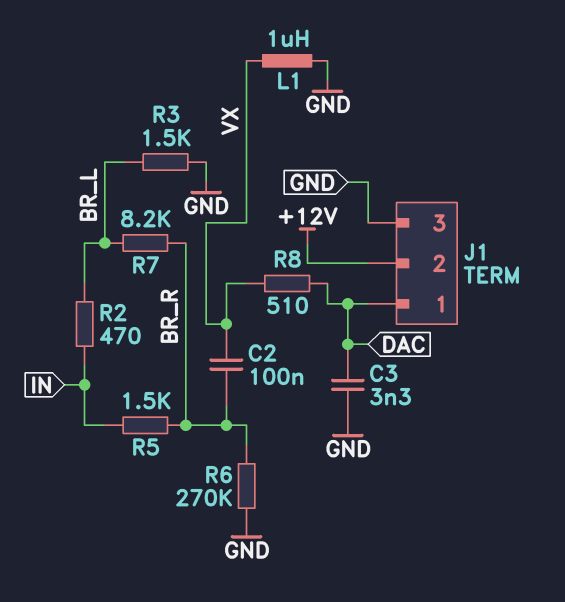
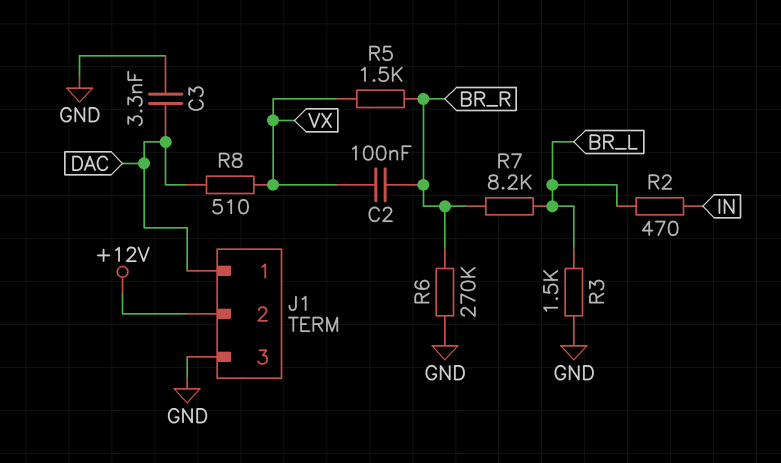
L1: 1uH (GND, VX) -> none
R5: 1.5k (BR_R, IN) -> 1.5k (BR_R, VX)

